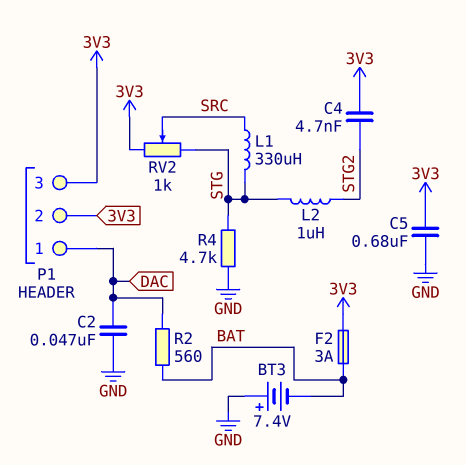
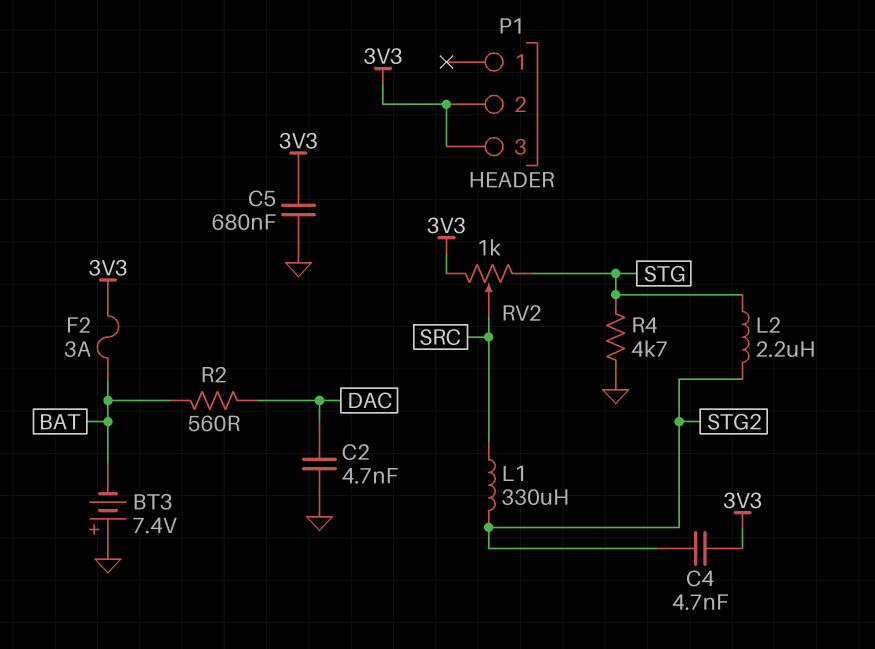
C2: 47nF (DAC, GND) -> 4.7nF (DAC, GND)
L1: 330uH (SRC, STG) -> 330uH (SRC, STG2)
L2: 1uH (STG, STG2) -> 2.2uH (STG, STG2)
P1 pin 1: DAC -> none

